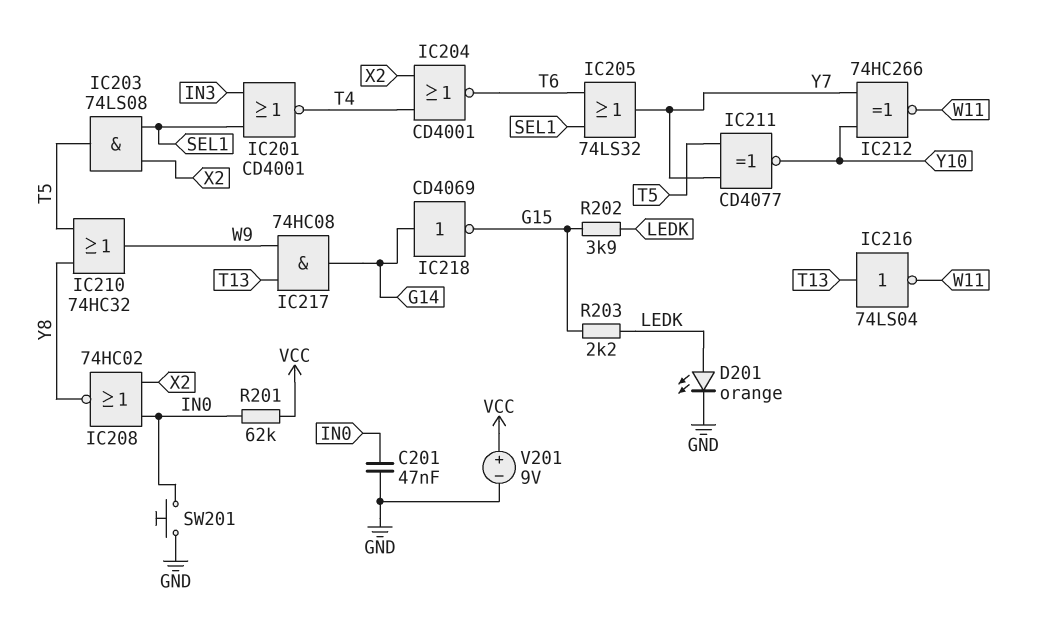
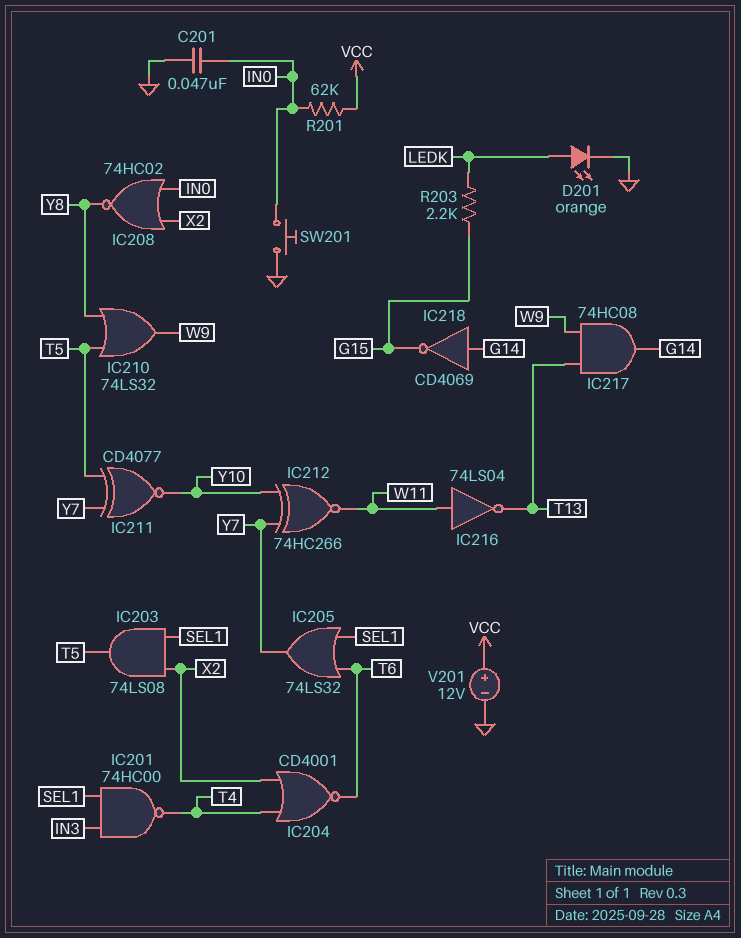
IC201: NOR CD4001 (in IN3, in SEL1, out T4) -> NAND 74HC00 (in IN3, in SEL1, out T4)
IC210: OR 74HC32 (in T5, in Y8, out W9) -> OR 74LS32 (in T5, in Y8, out W9)
IC216: NOT 74LS04 (in T13, out W11) -> NOT 74LS04 (in W11, out T13)
R202: 3.9k (G15, LEDK) -> none
V201: 9V (plus VCC, minus GND) -> 12V (plus VCC, minus GND)

